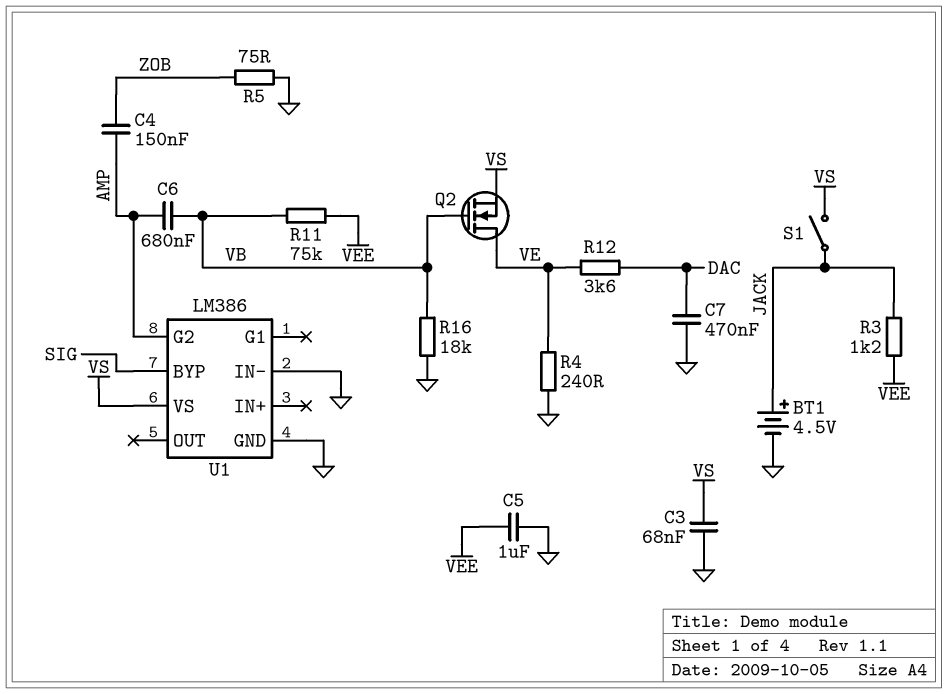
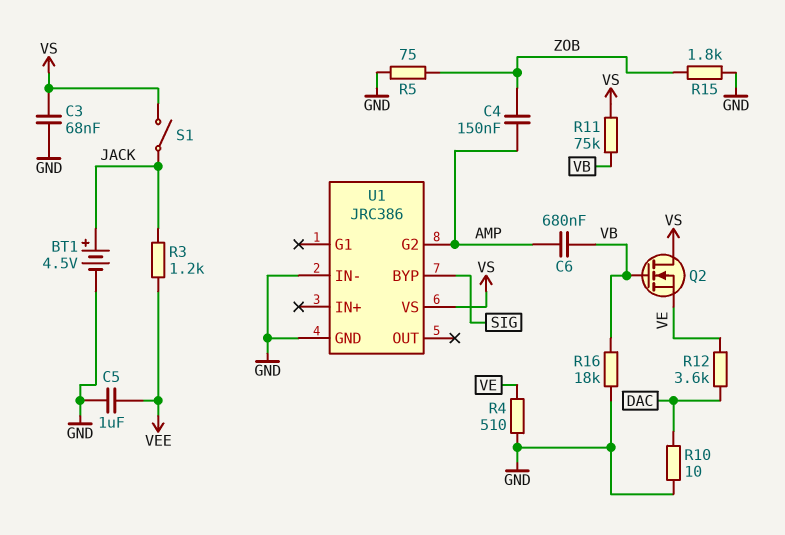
C7: 470nF (DAC, GND) -> none
Q2: NMOS (G VB, D VE, S VS) -> NMOS (G VB, D VS, S VE)
R4: 240 (GND, VE) -> 510 (GND, VE)
R10: none -> 10 (DAC, GND)
R11: 75k (VB, VEE) -> 75k (VB, VS)
R15: none -> 1.8k (GND, ZOB)
U1: LM386 -> JRC386

